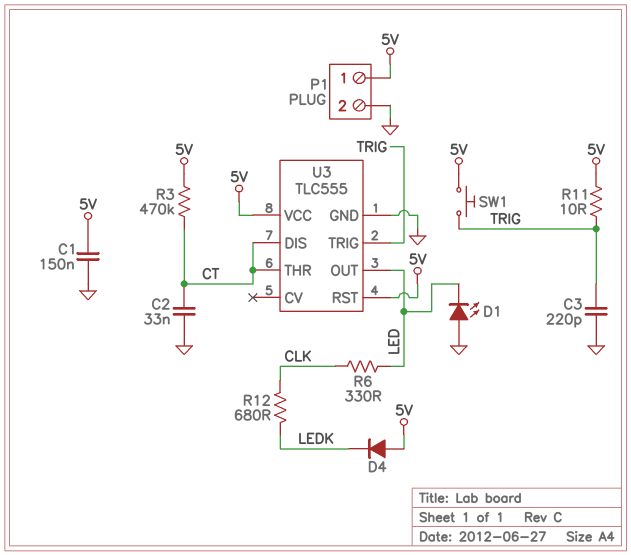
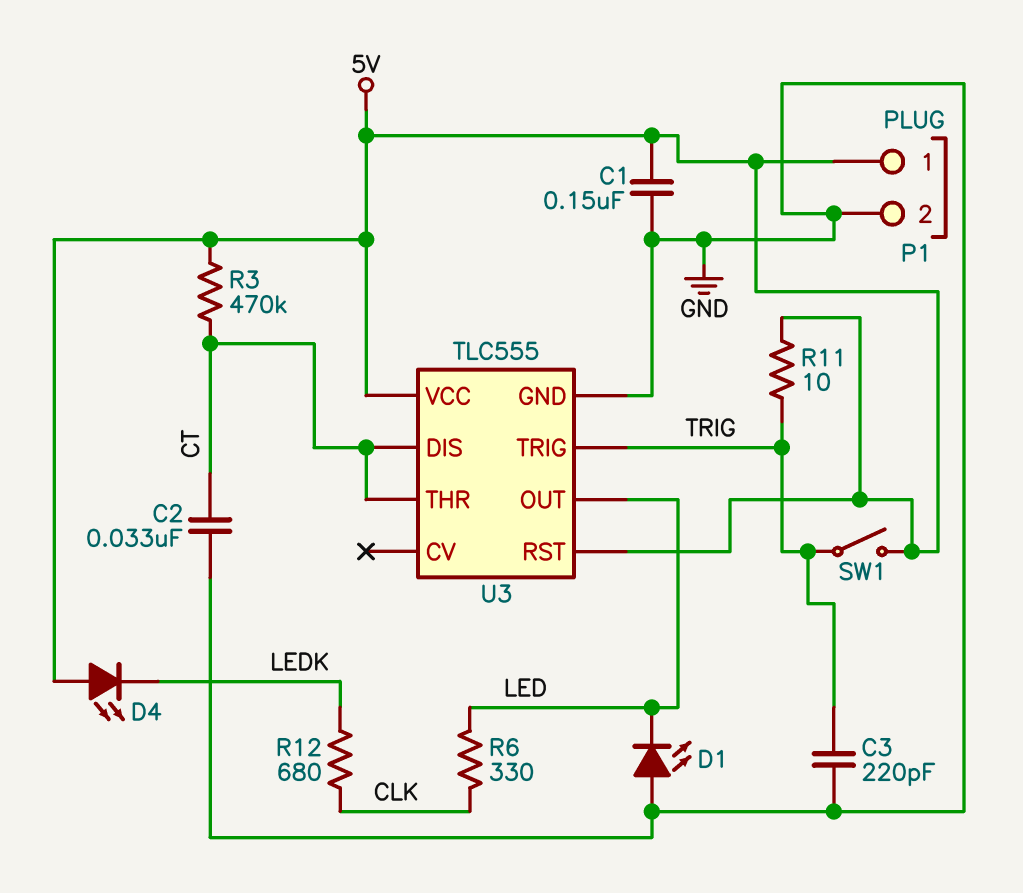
D4: diode (A 5V, K LEDK) -> LED (A 5V, K LEDK)
SW1: button (5V, TRIG) -> switch (5V, TRIG)

